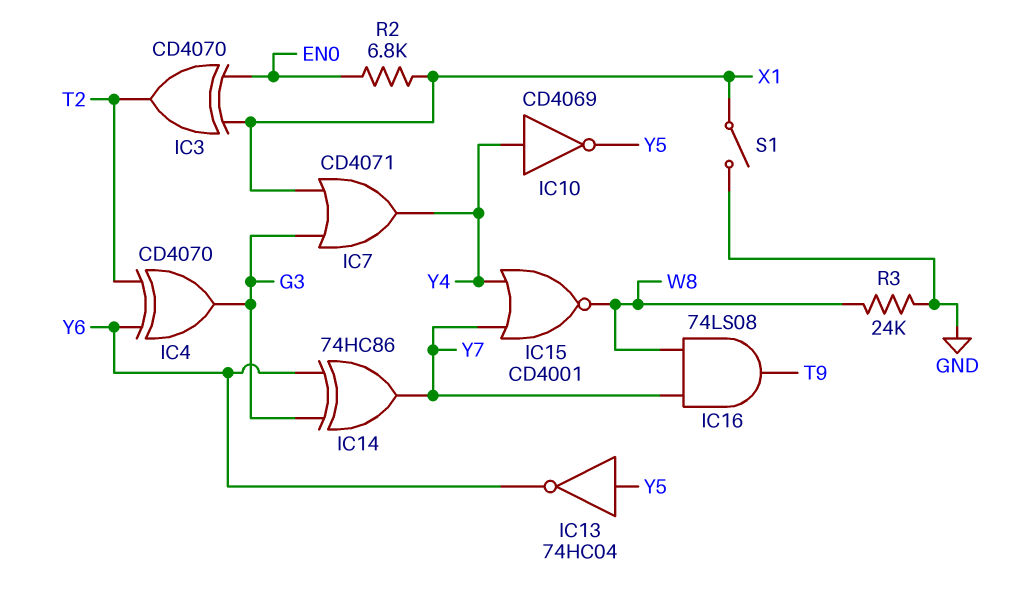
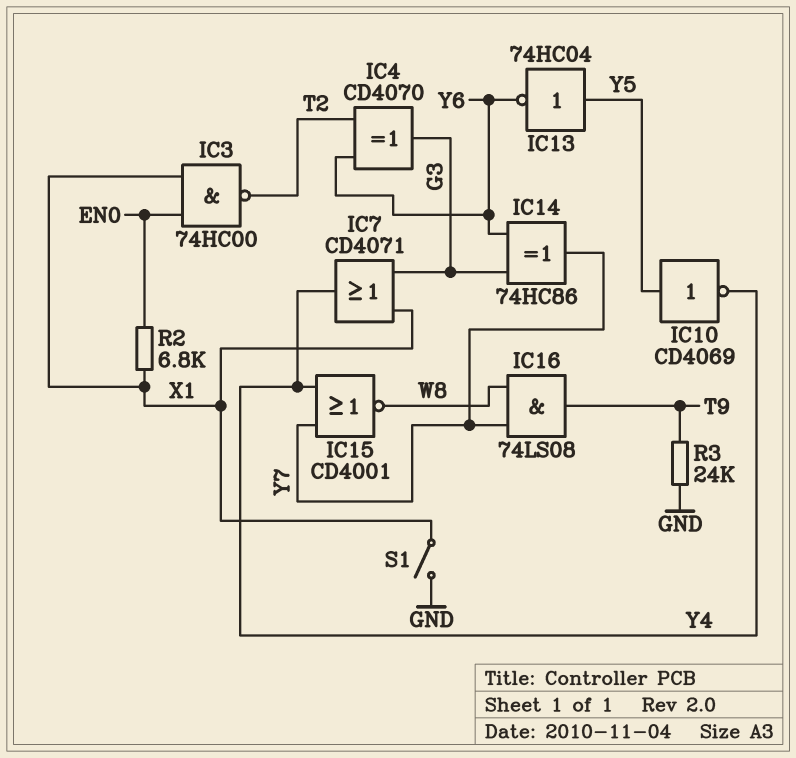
IC3: XOR CD4070 (in EN0, in X1, out T2) -> NAND 74HC00 (in EN0, in X1, out T2)
IC10: NOT CD4069 (in Y4, out Y5) -> NOT CD4069 (in Y5, out Y4)
R3: 24k (GND, W8) -> 24k (GND, T9)

